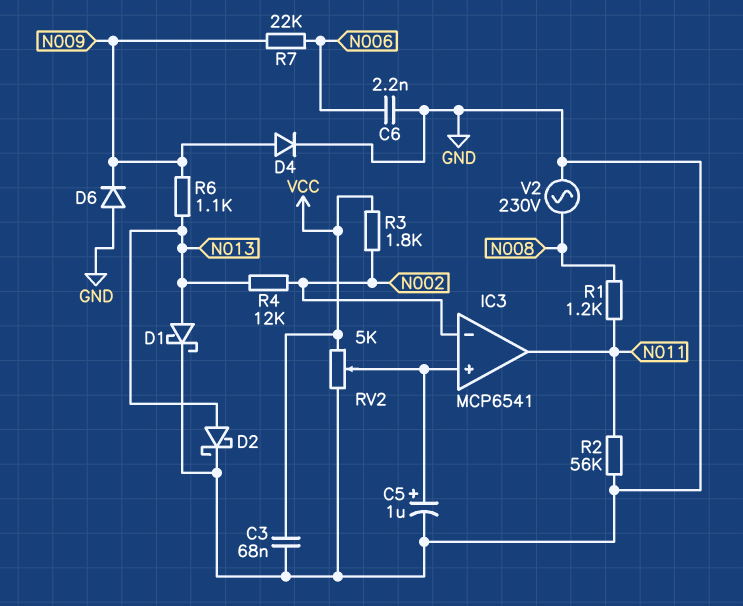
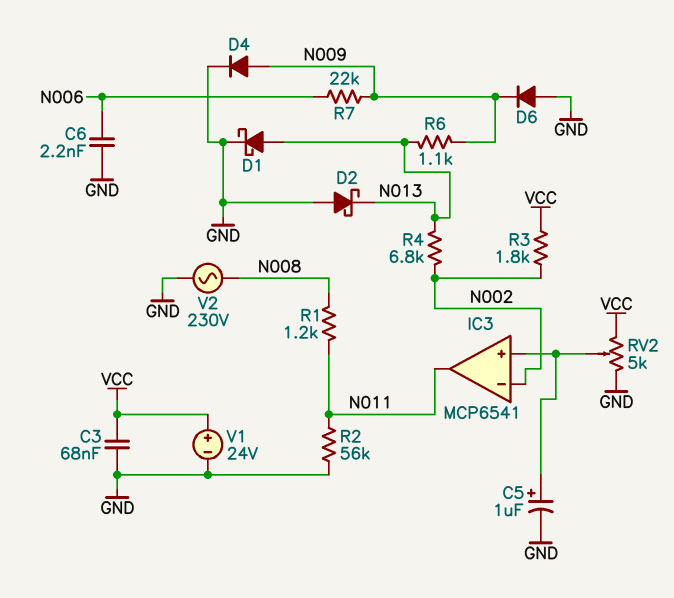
D2: schottky (A N013, K GND) -> schottky (A GND, K N013)
R4: 12k (N002, N013) -> 6.8k (N002, N013)
V1: none -> 24V (plus VCC, minus GND)

